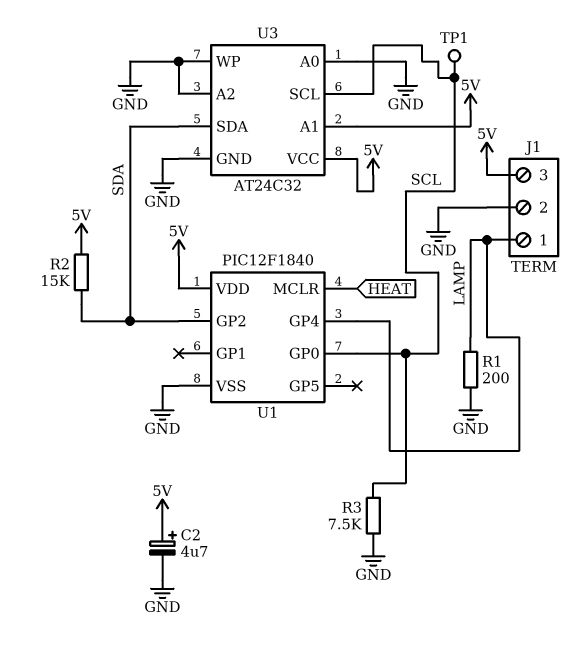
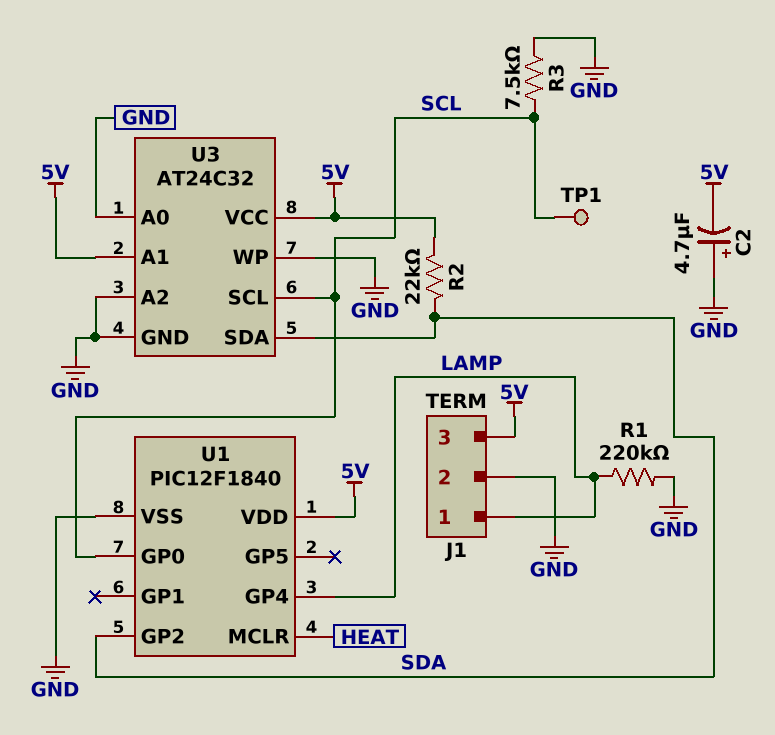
C2: 4.7uF (plus 5V, minus GND) -> 4.7uF (plus GND, minus 5V)
R1: 200 (GND, LAMP) -> 220k (GND, LAMP)
R2: 15k (5V, SDA) -> 22k (5V, SDA)

